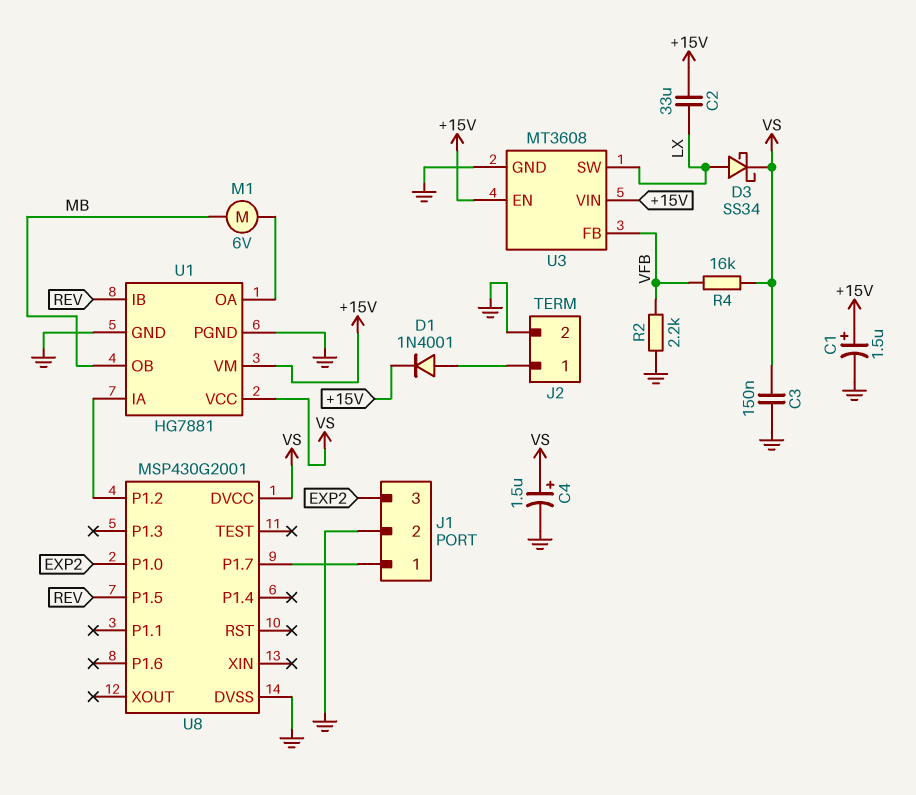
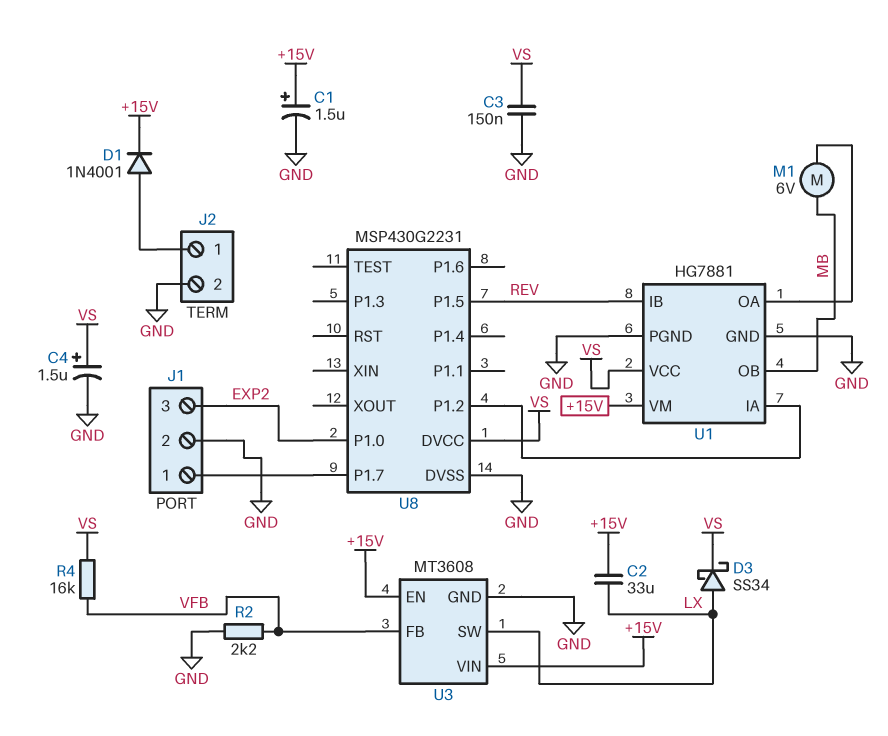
U8: MSP430G2001 -> MSP430G2231

